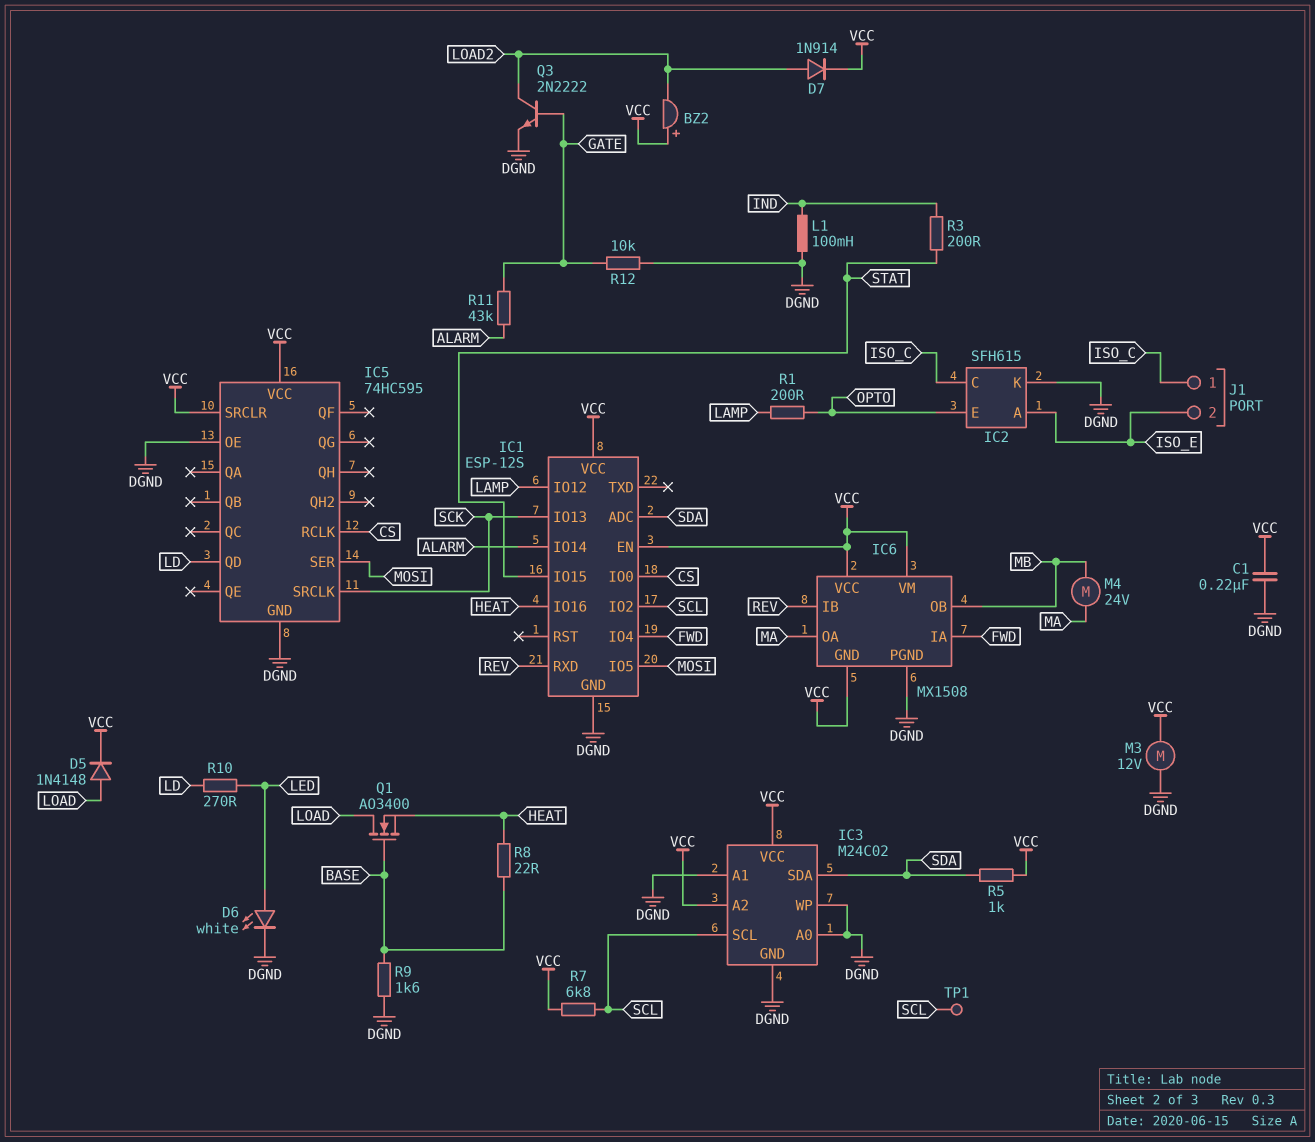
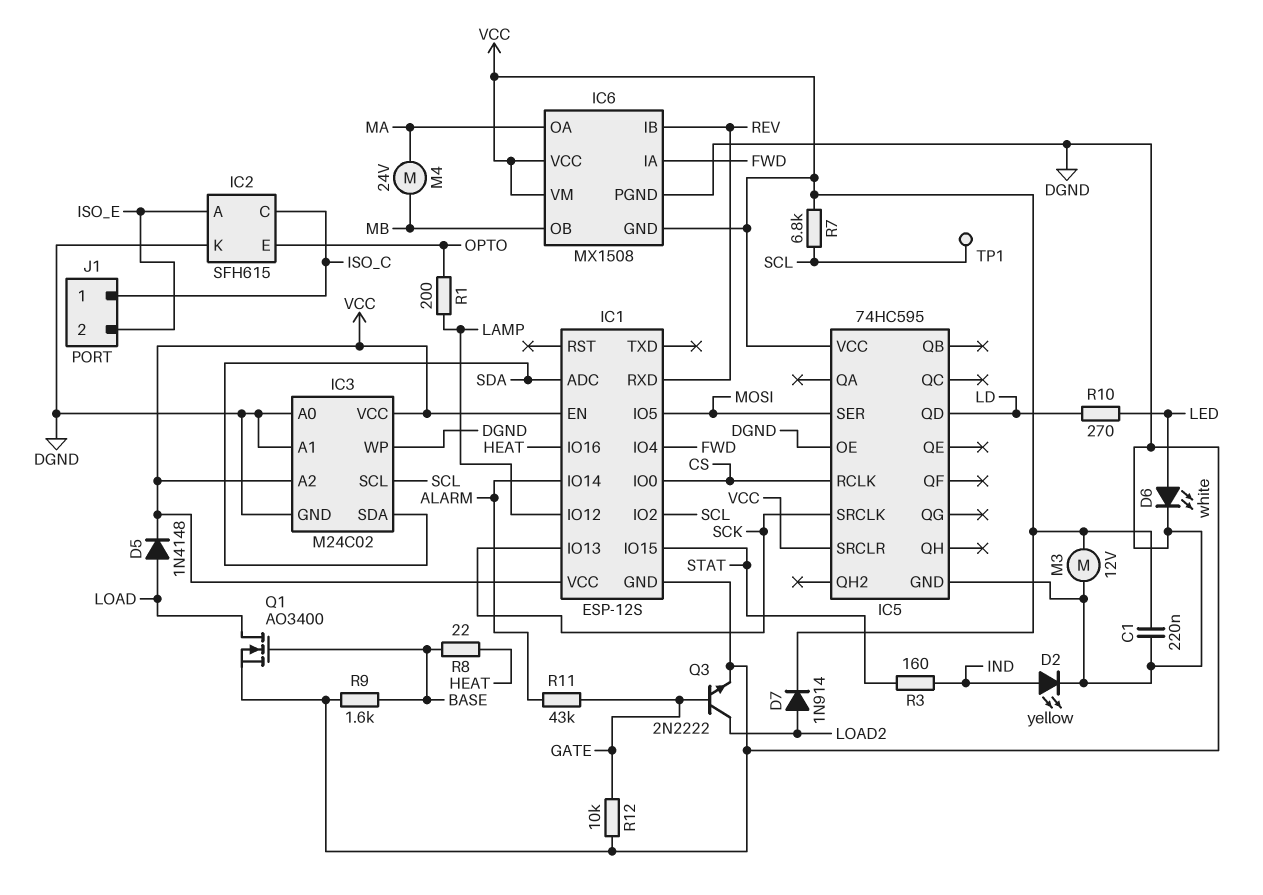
BZ2: buzzer (plus VCC, minus LOAD2) -> none
D2: none -> LED yellow (A IND, K DGND)
L1: 100mH (DGND, IND) -> none
Q1: NMOS AO3400 (G BASE, D LOAD, S HEAT) -> NMOS AO3400 (G BASE, D LOAD, S DGND)
R3: 200 (IND, STAT) -> 160 (IND, STAT)
R5: 1k (SDA, VCC) -> none

